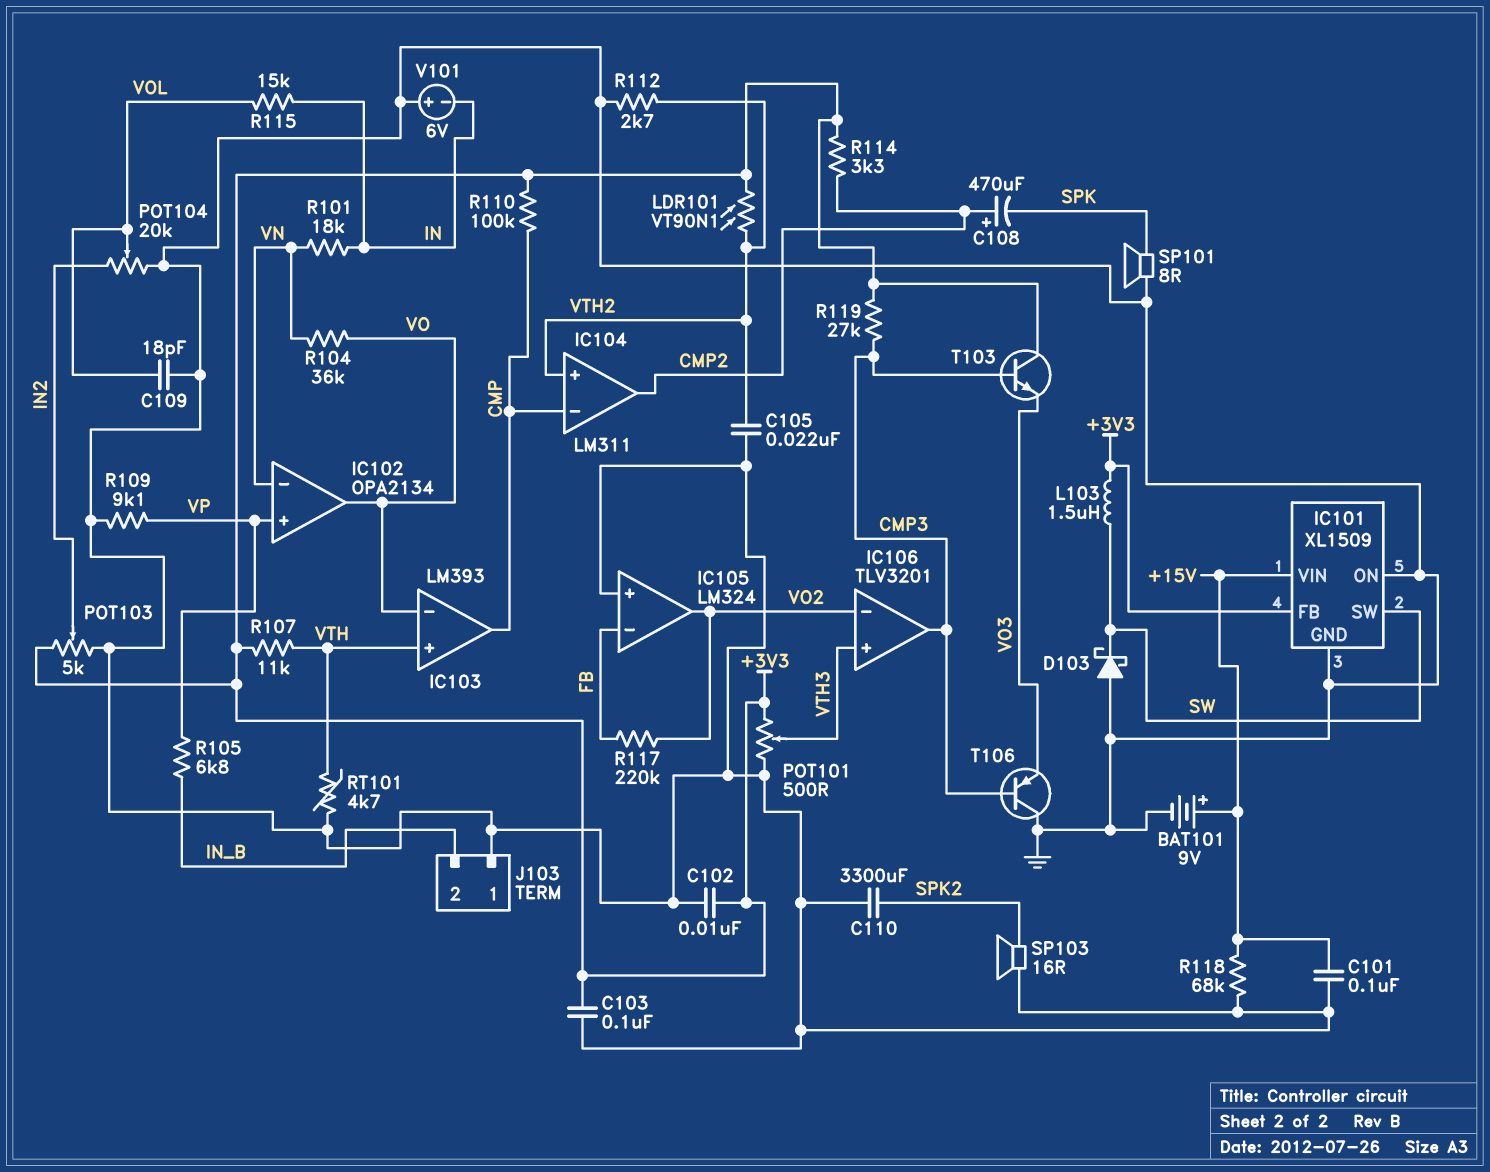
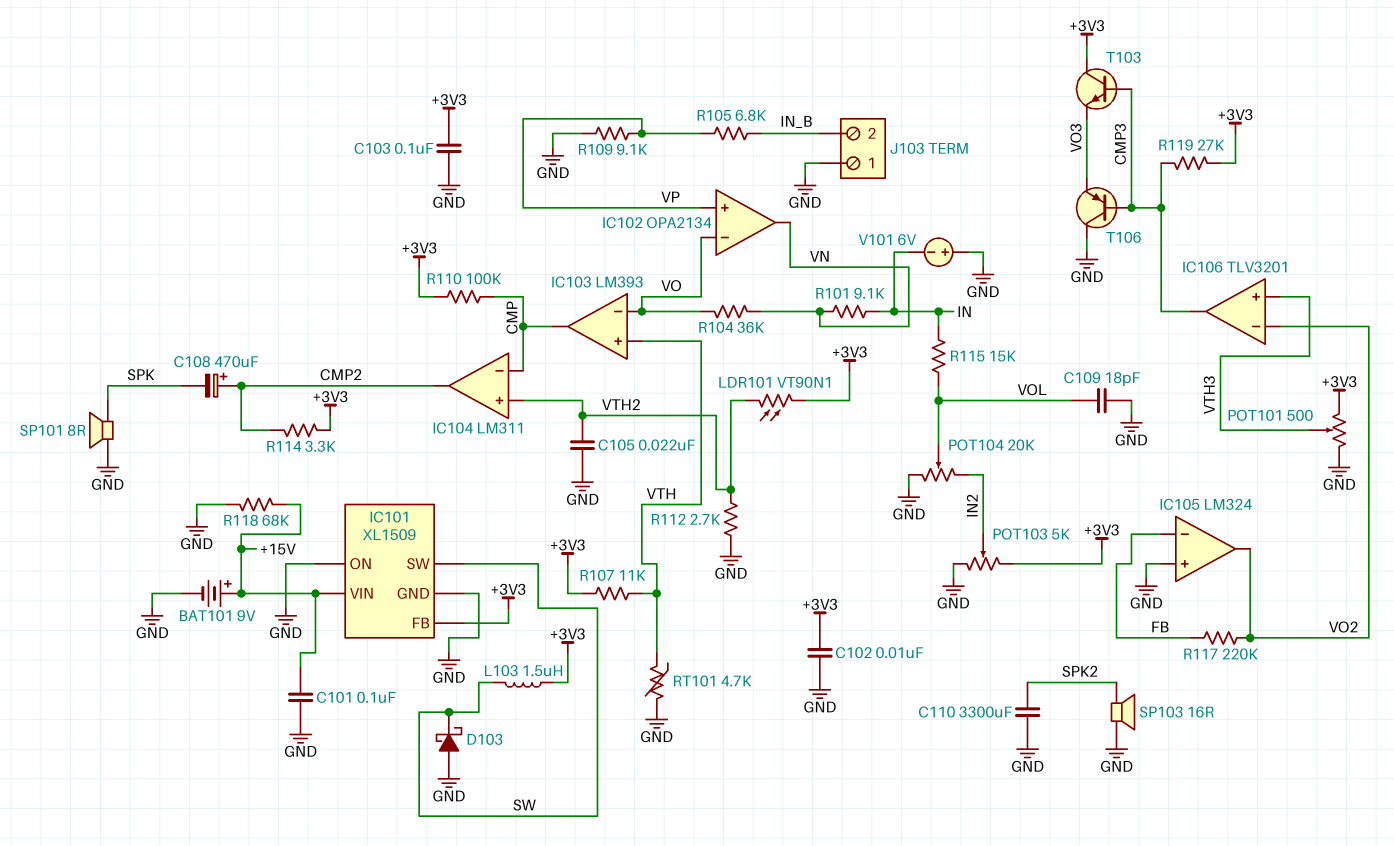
IC102 pin in-: VN -> VO
IC102 pin out: VO -> VN
R101: 18k (IN, VN) -> 9.1k (IN, VN)

